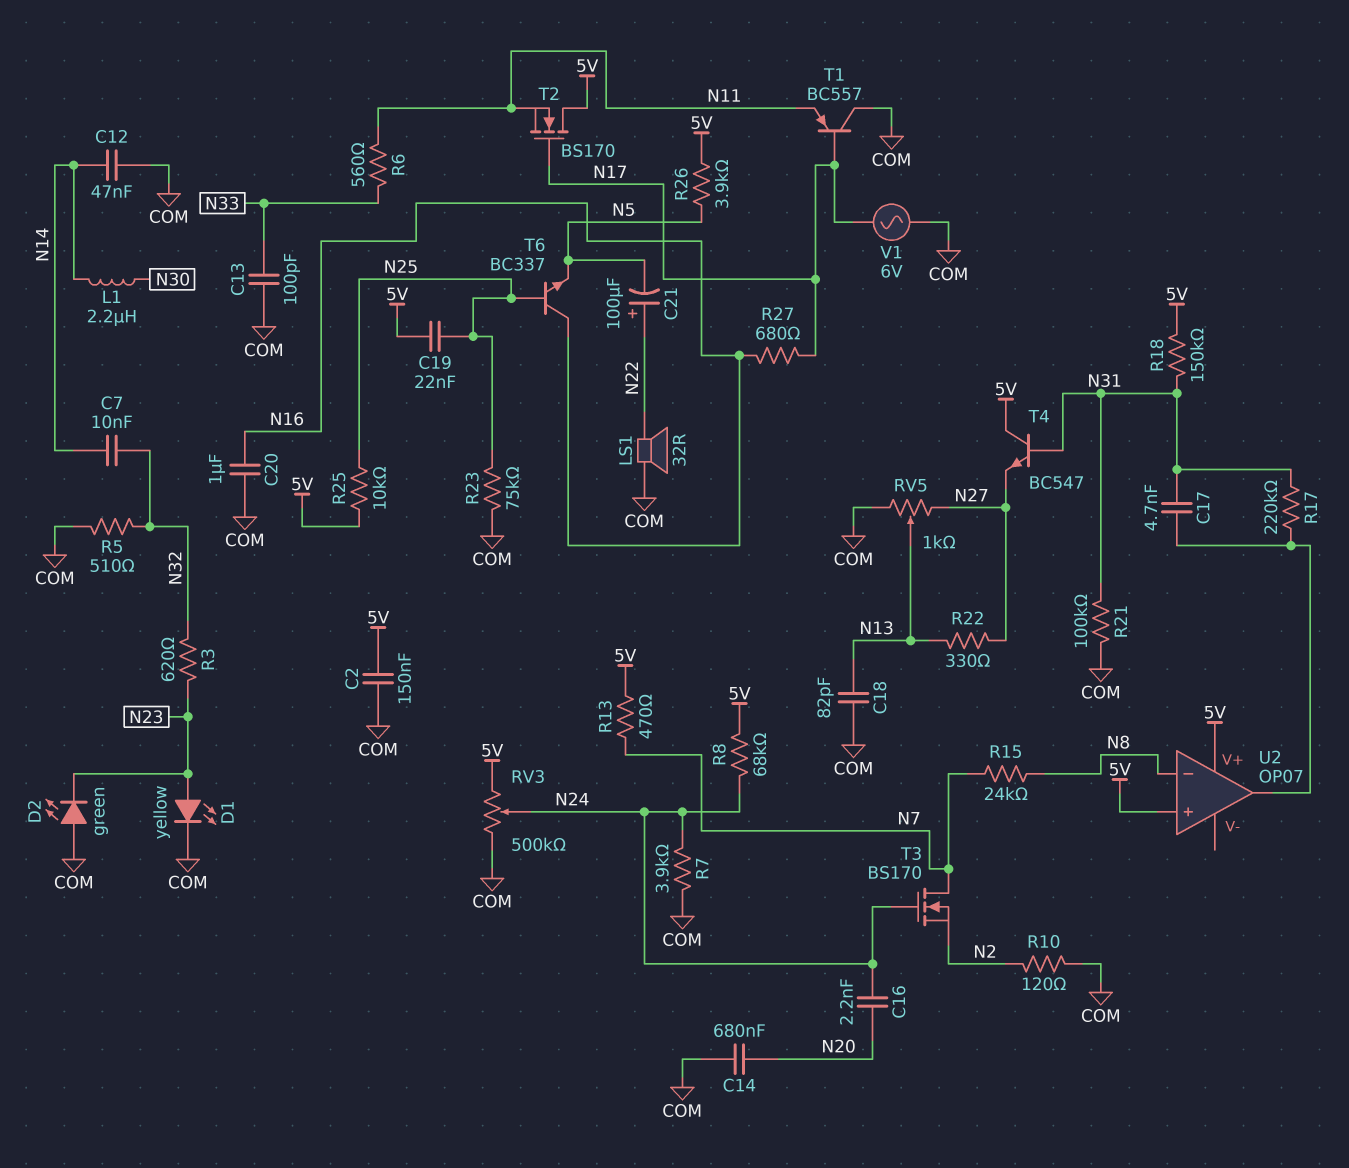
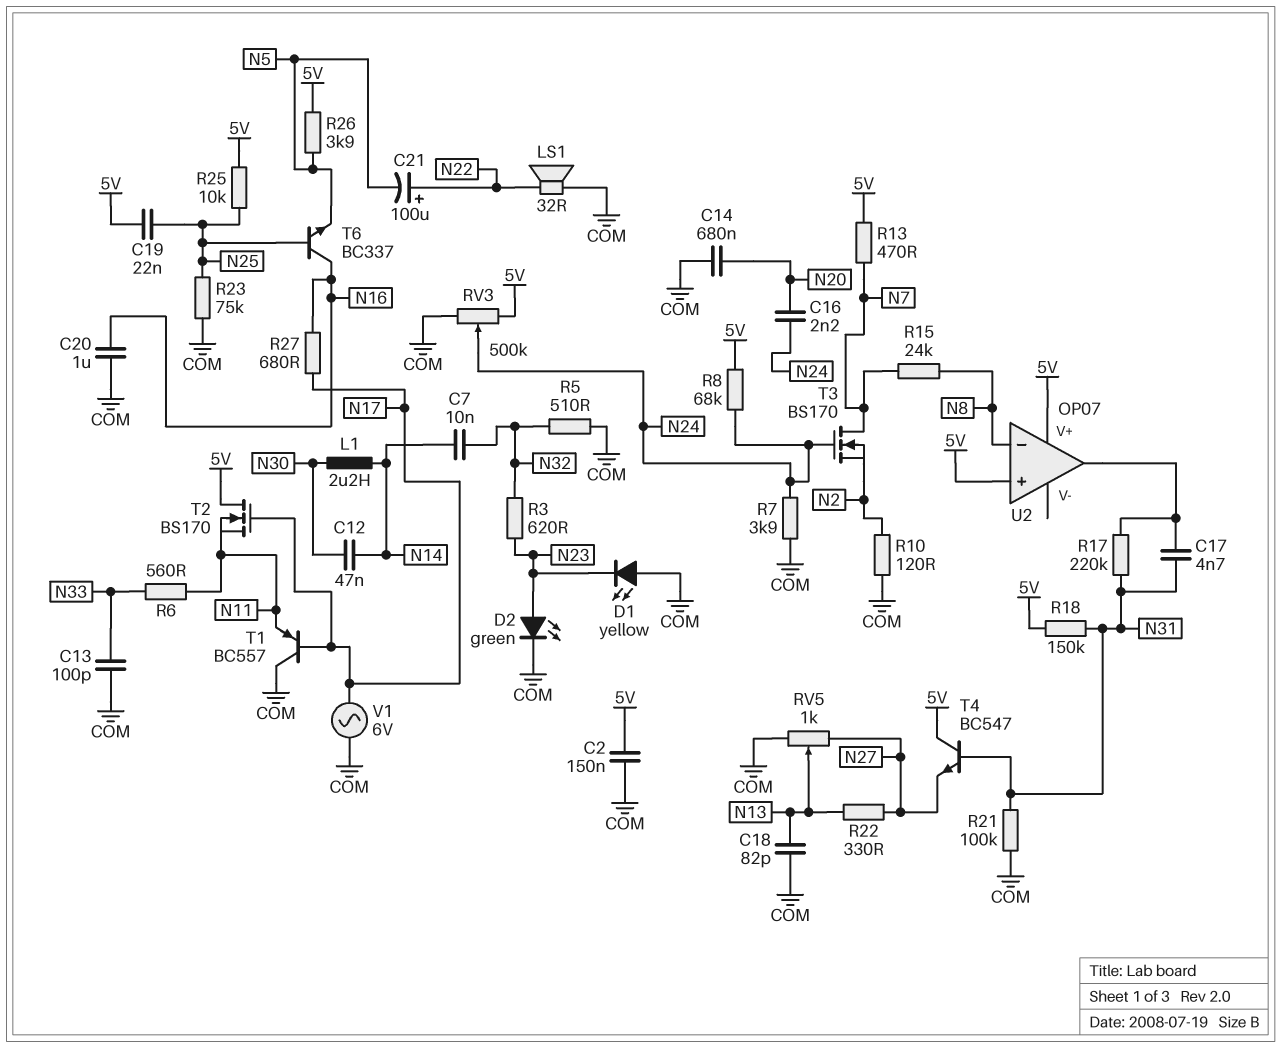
C12: 47nF (COM, N14) -> 47nF (N14, N30)
D1: LED yellow (A N23, K COM) -> LED yellow (A COM, K N23)
D2: LED green (A COM, K N23) -> LED green (A N23, K COM)

